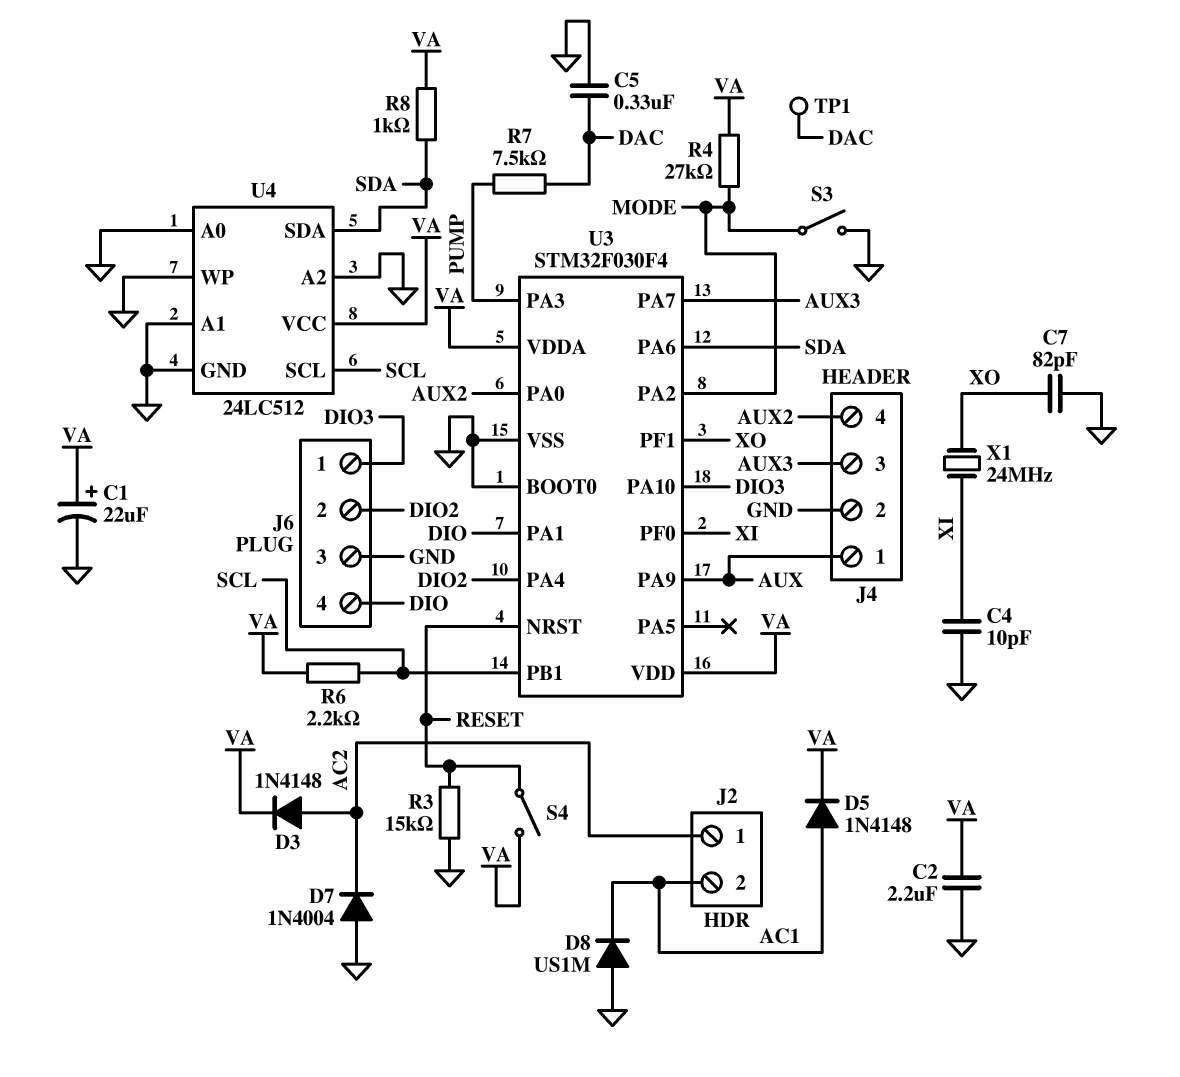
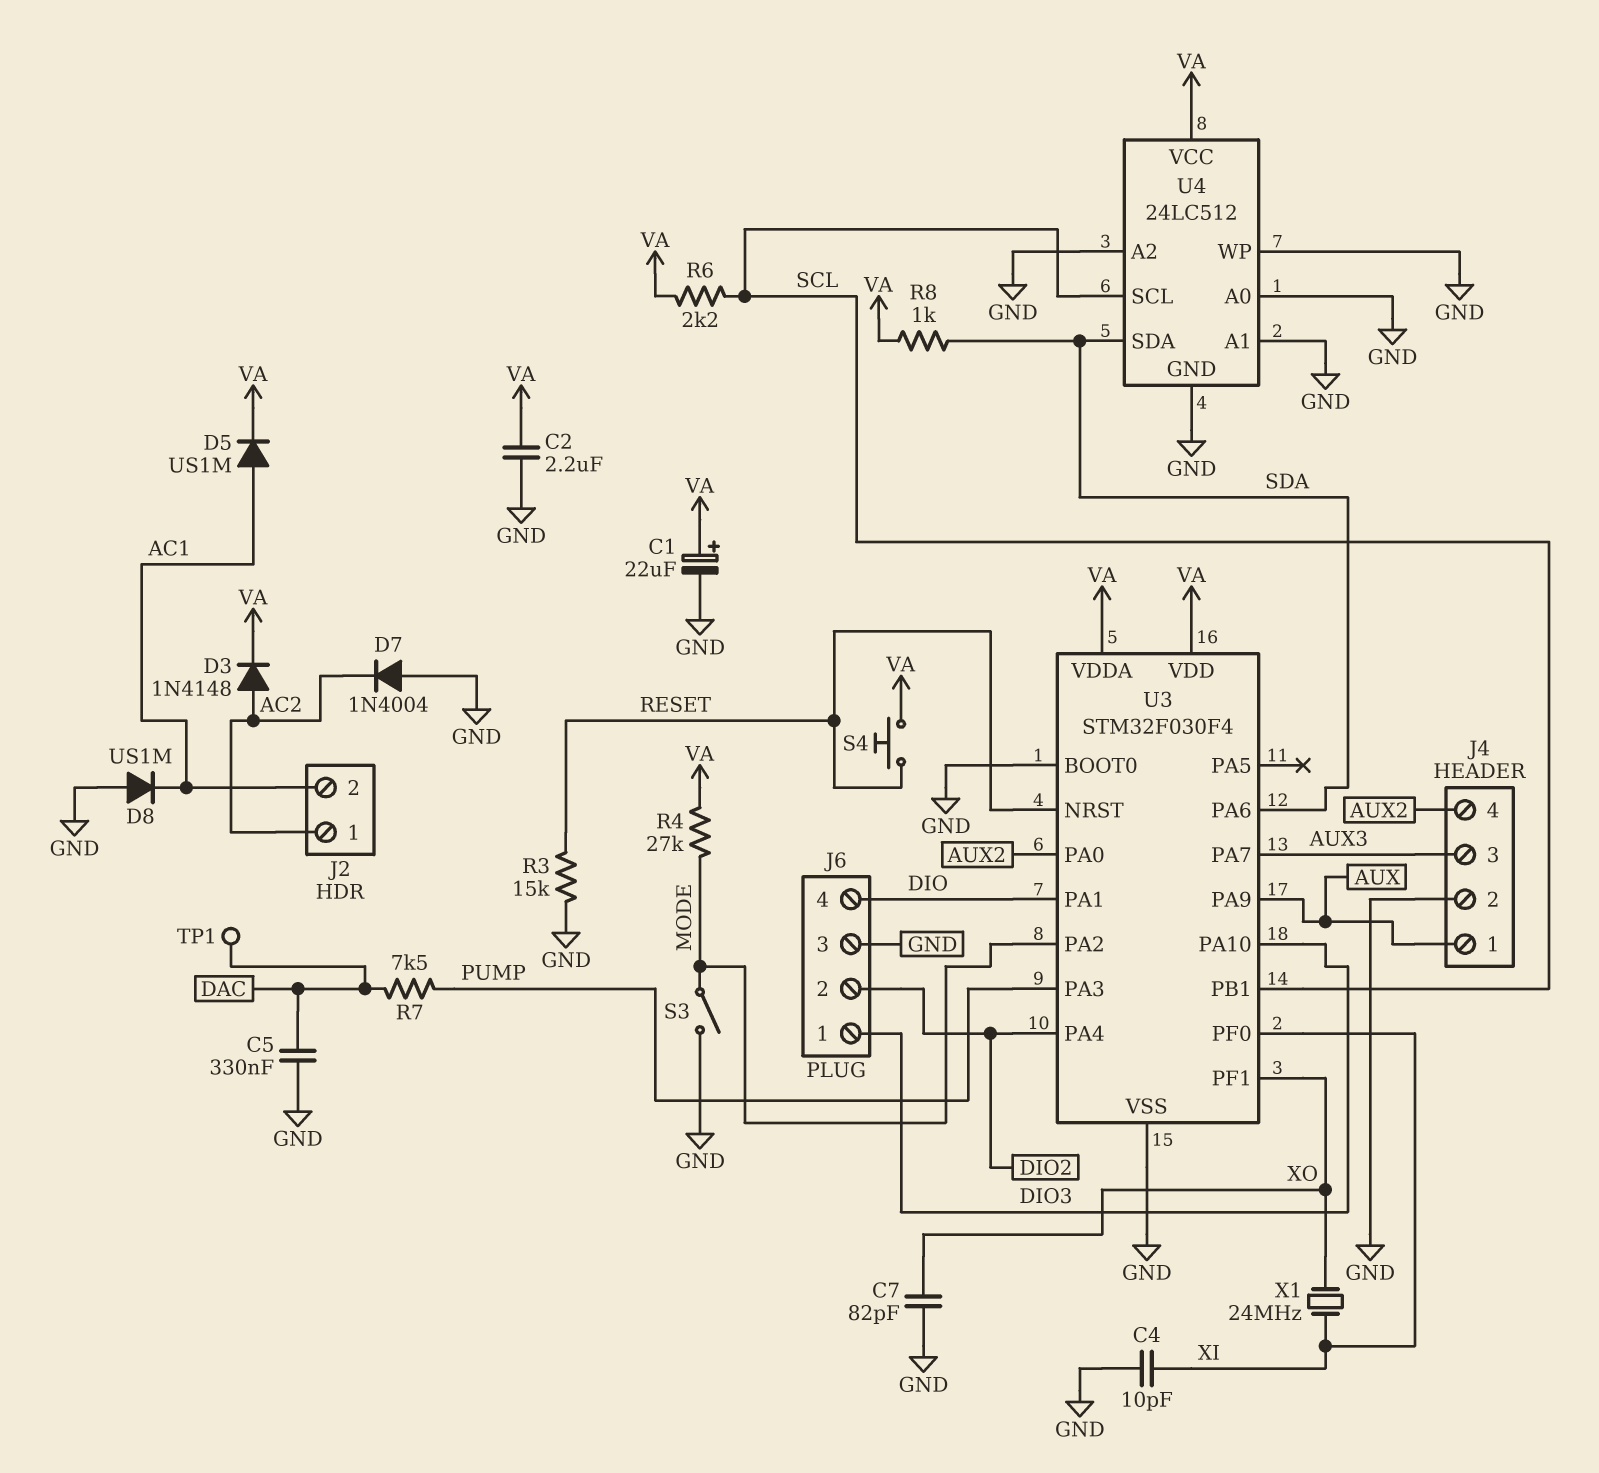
D5: diode 1N4148 (A AC1, K VA) -> diode US1M (A AC1, K VA)
S4: switch (RESET, VA) -> button (RESET, VA)

